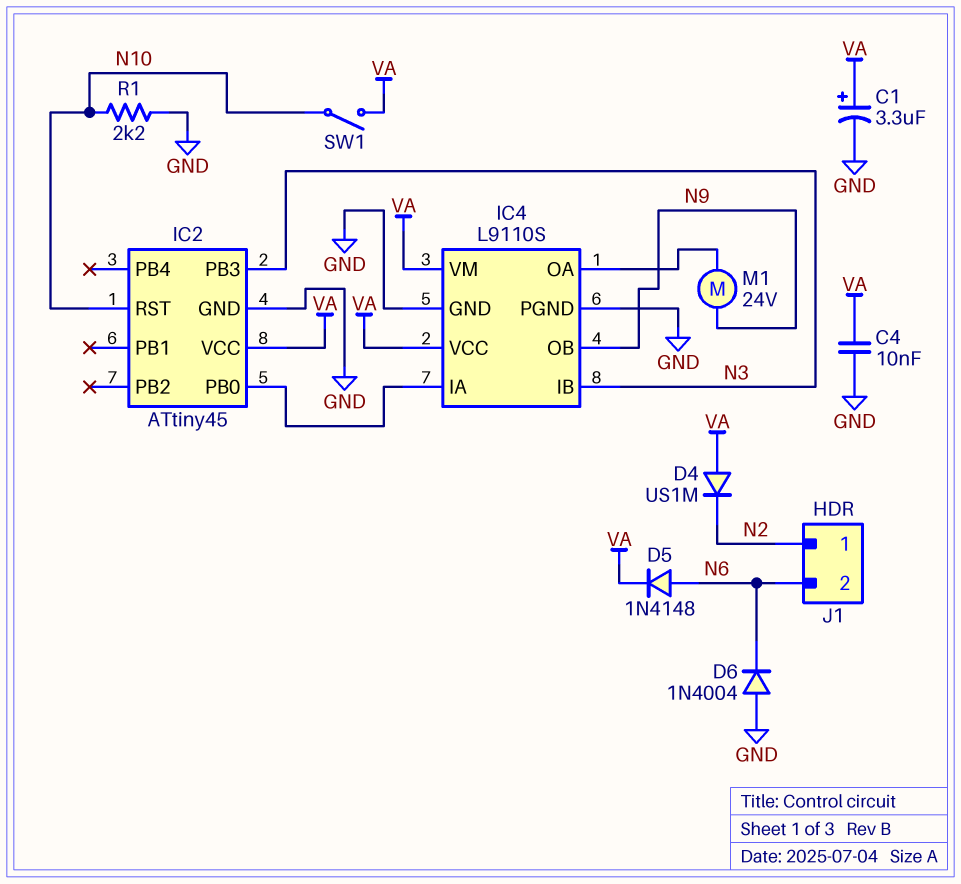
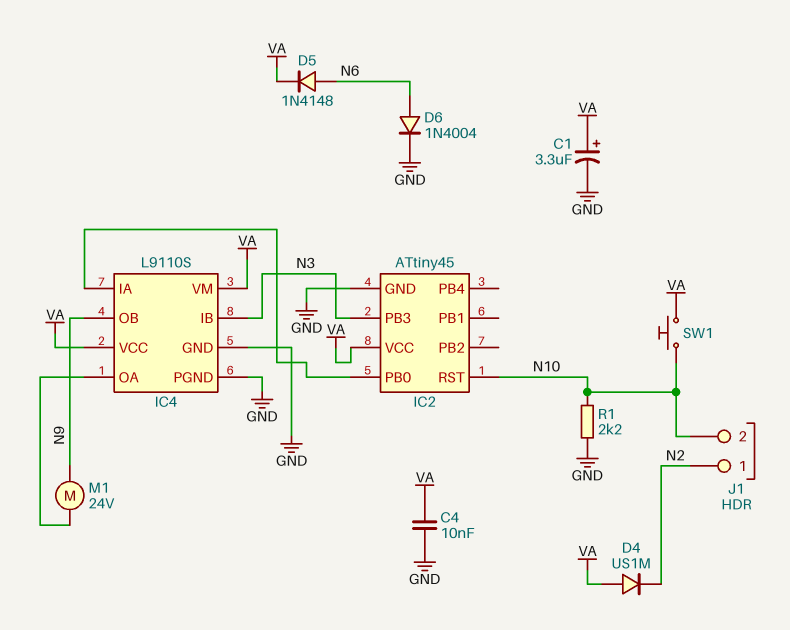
D6: diode 1N4004 (A GND, K N6) -> diode 1N4004 (A N6, K GND)
J1 pin 2: N6 -> N10
SW1: switch (N10, VA) -> button (N10, VA)

